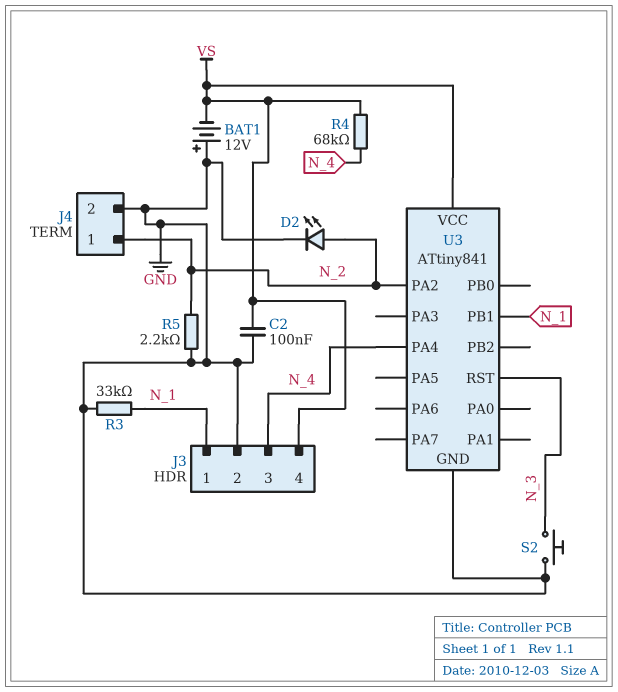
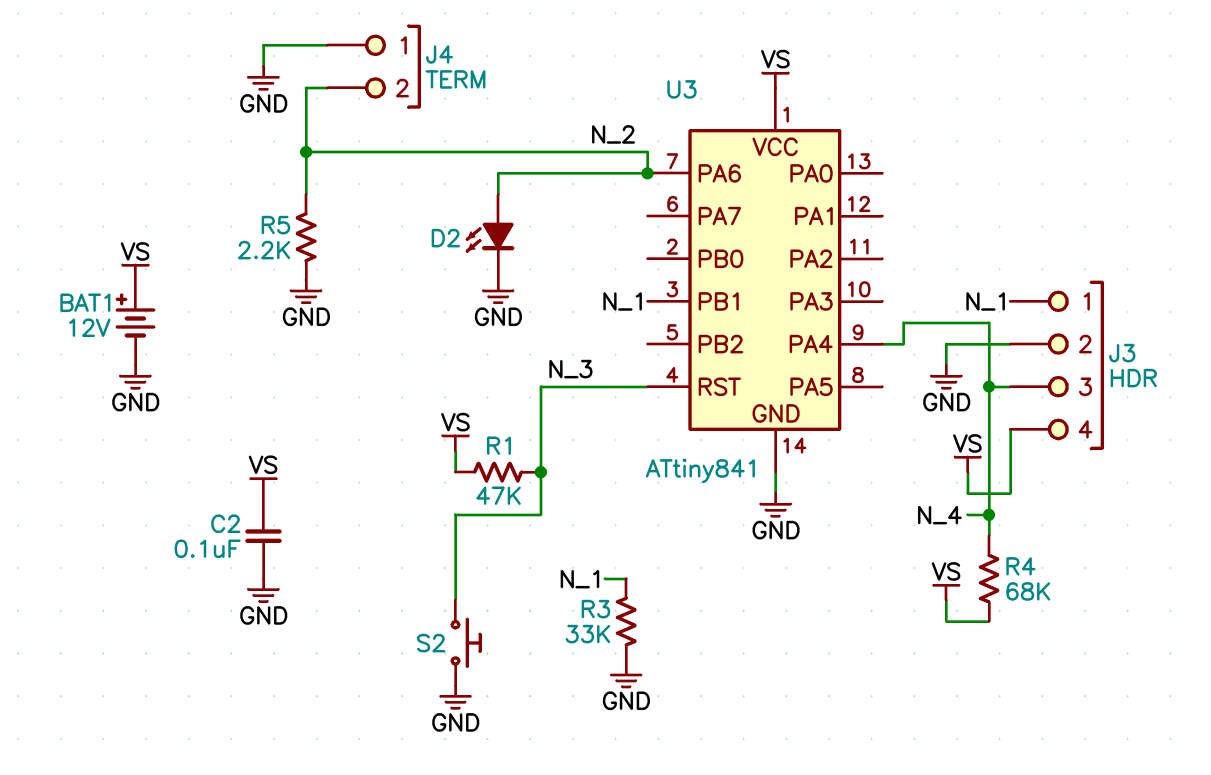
BAT1: 12V (plus GND, minus VS) -> 12V (plus VS, minus GND)
J4 pin 1: N_2 -> GND
J4 pin 2: GND -> N_2
R1: none -> 47k (N_3, VS)
U3 pin PA2: N_2 -> none
U3 pin PA6: none -> N_2

